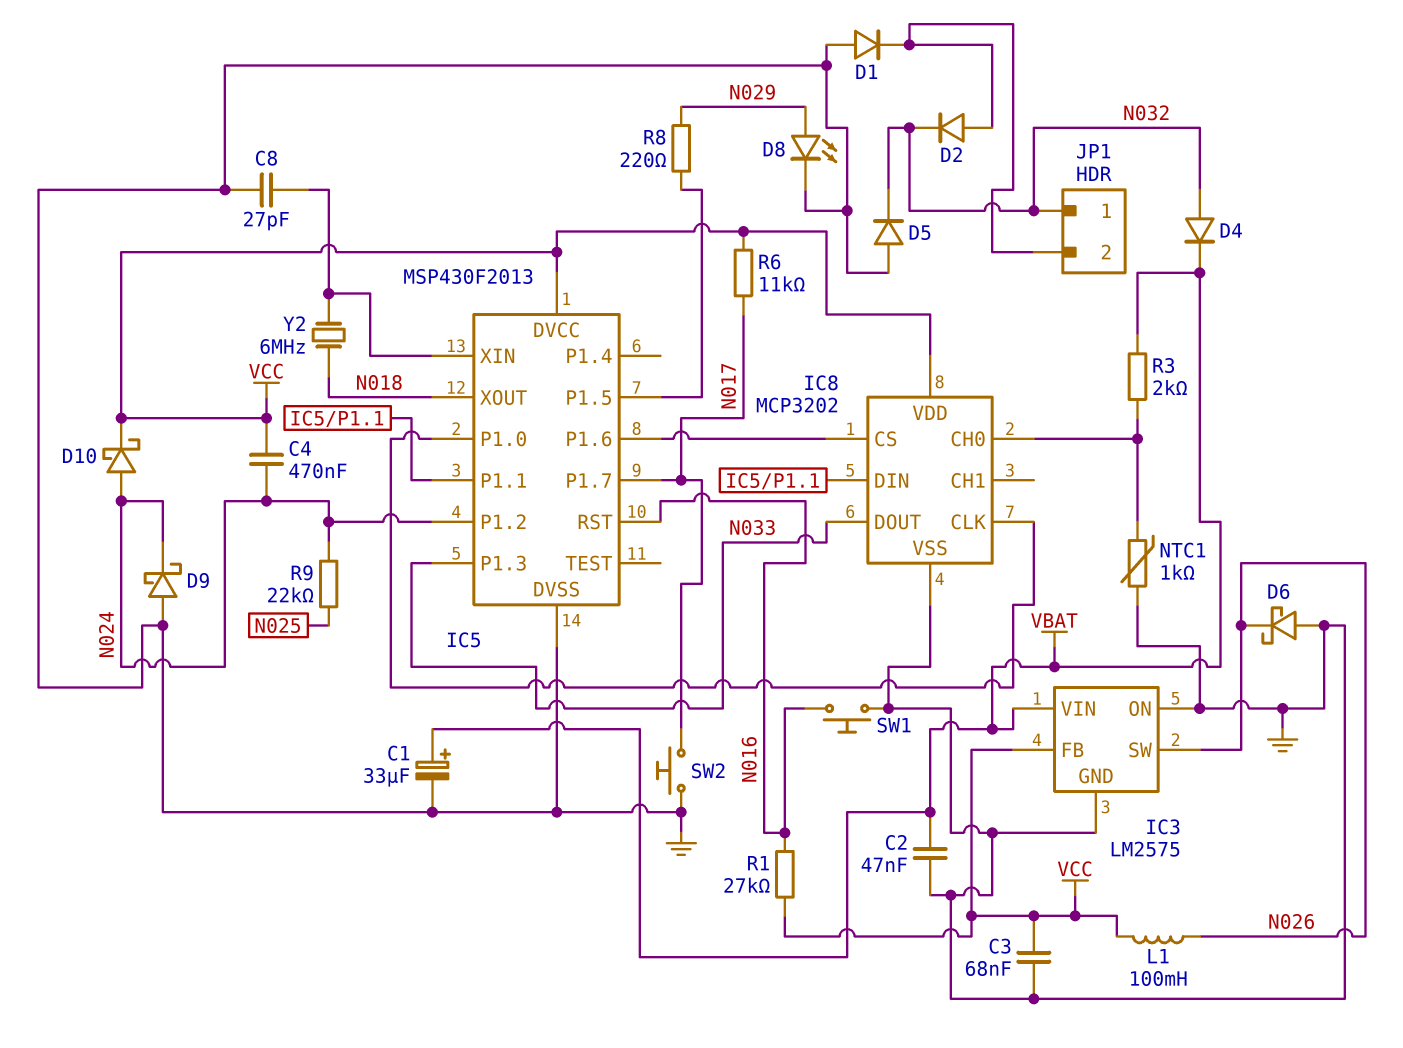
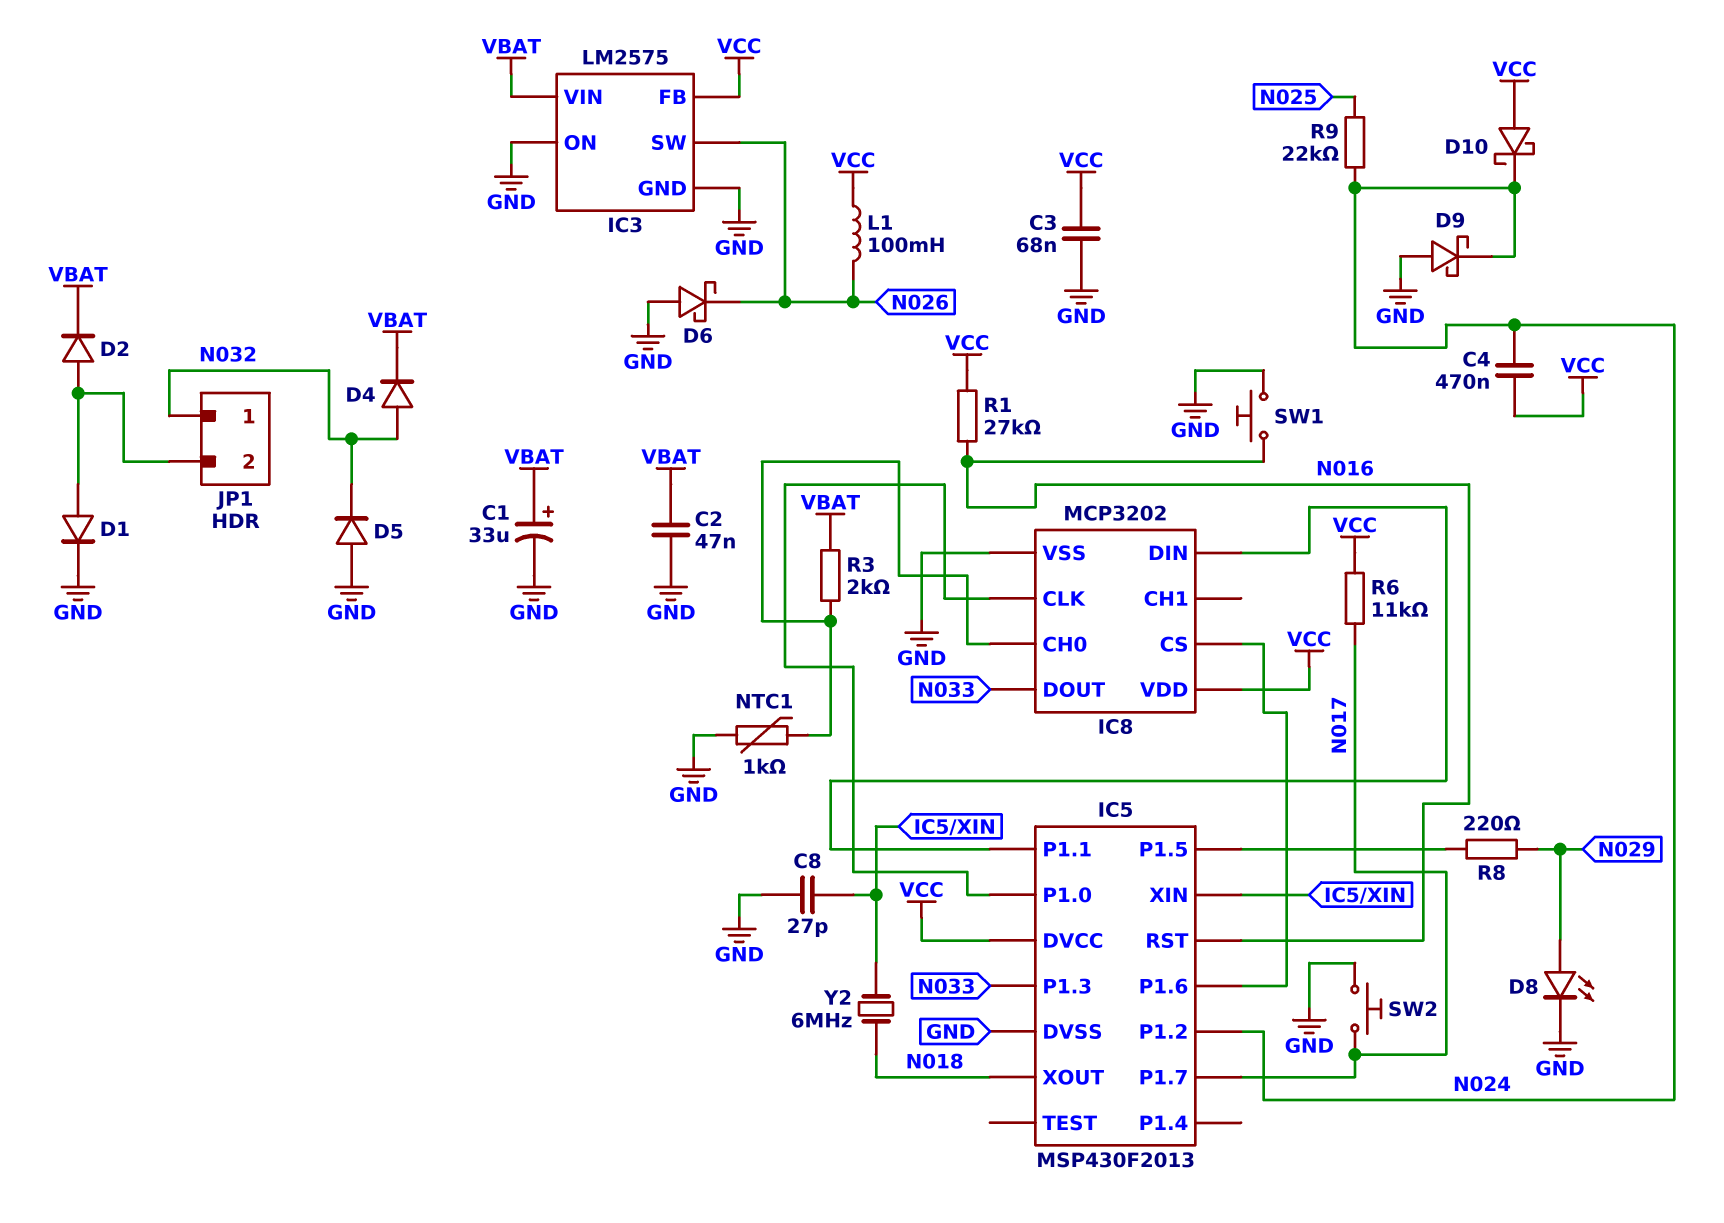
D1: diode (A GND, K JP1/2) -> diode (A JP1/2, K GND)
D2: diode (A JP1/2, K N032) -> diode (A JP1/2, K VBAT)
D10: schottky (A N024, K VCC) -> schottky (A VCC, K N024)

